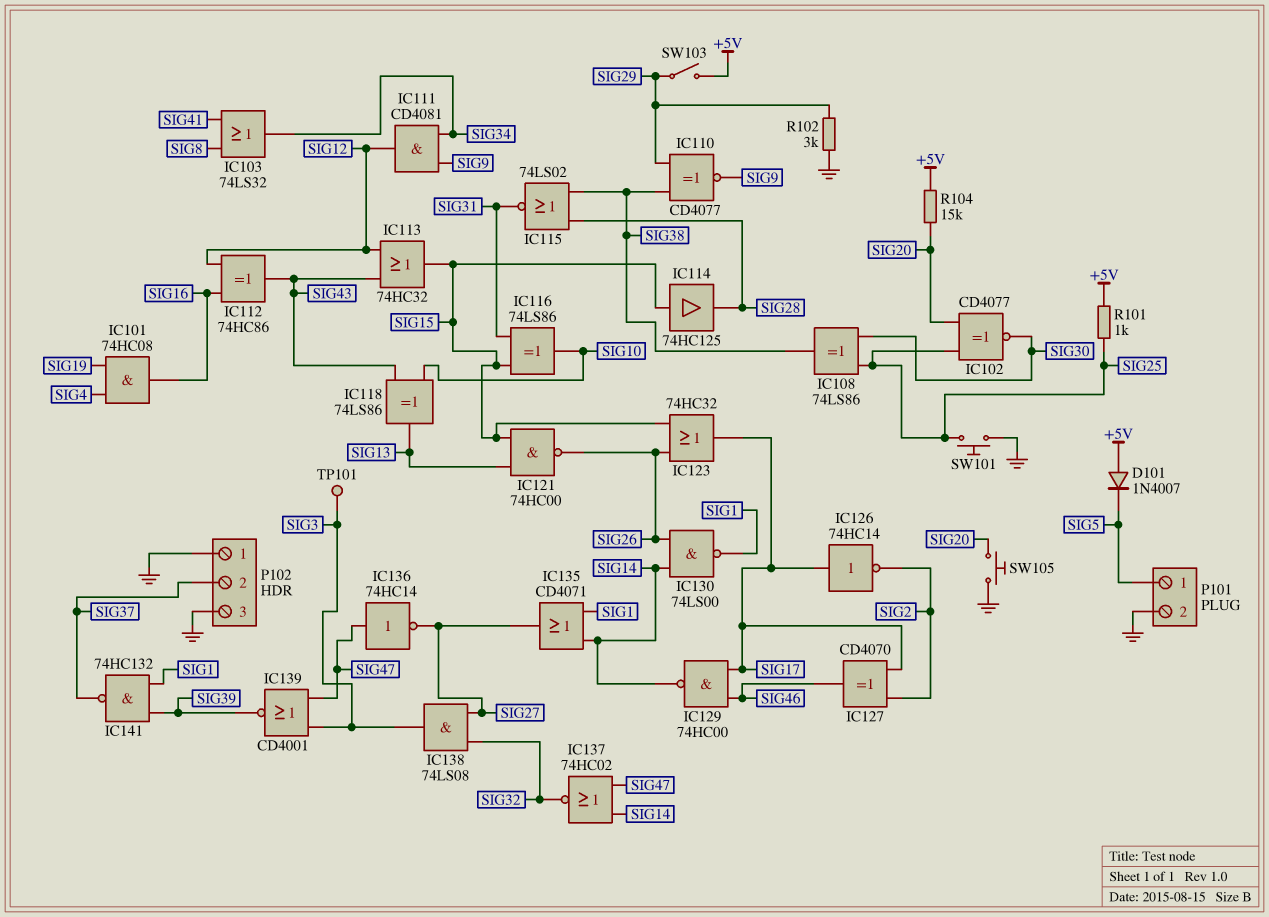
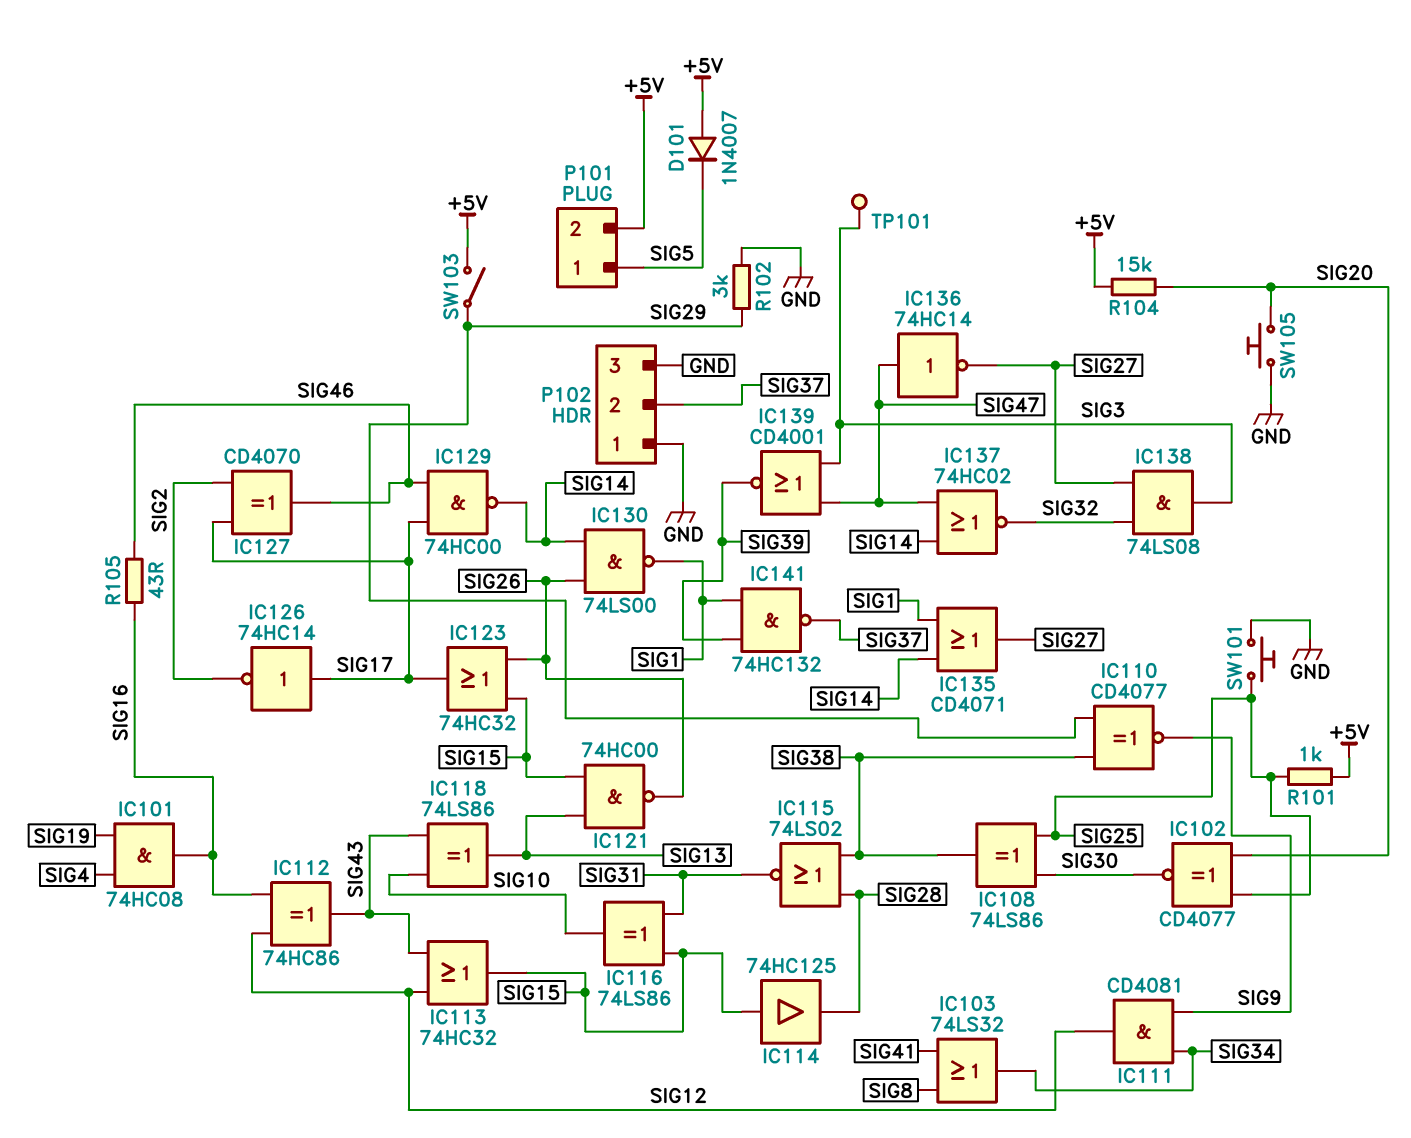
P101 pin 2: GND -> +5V
R105: none -> 43 (SIG16, SIG46)

